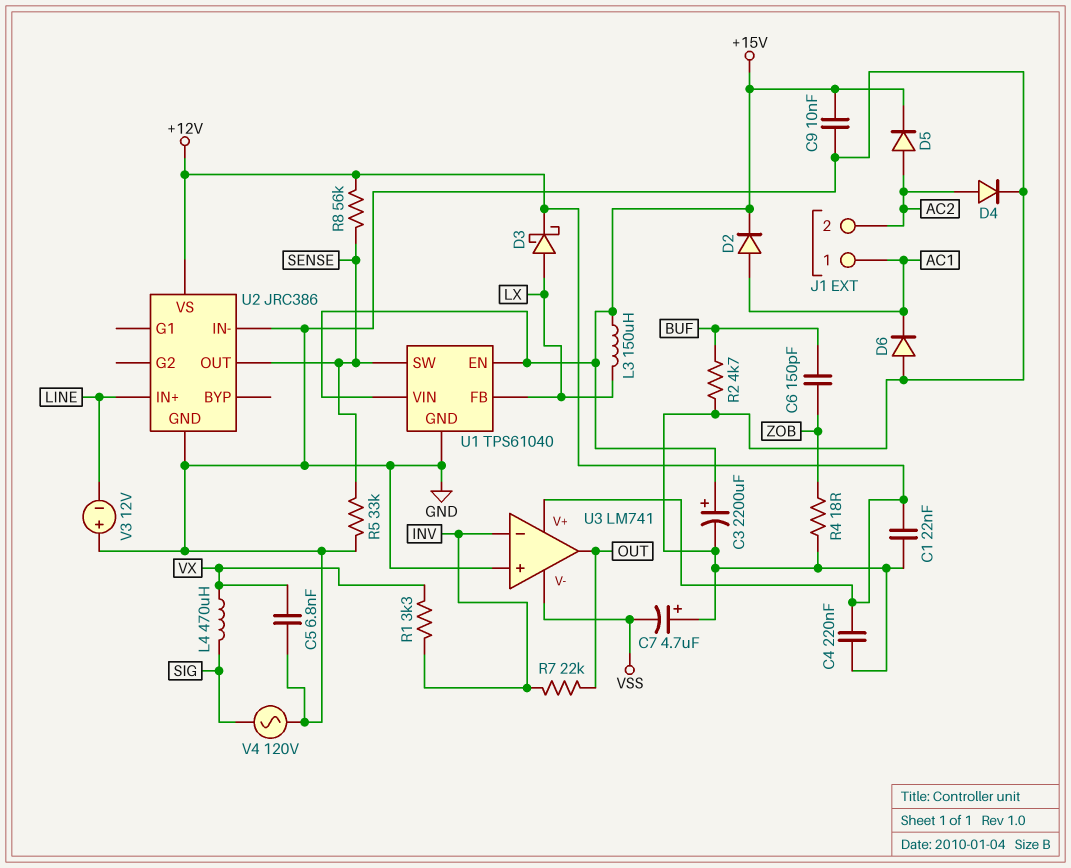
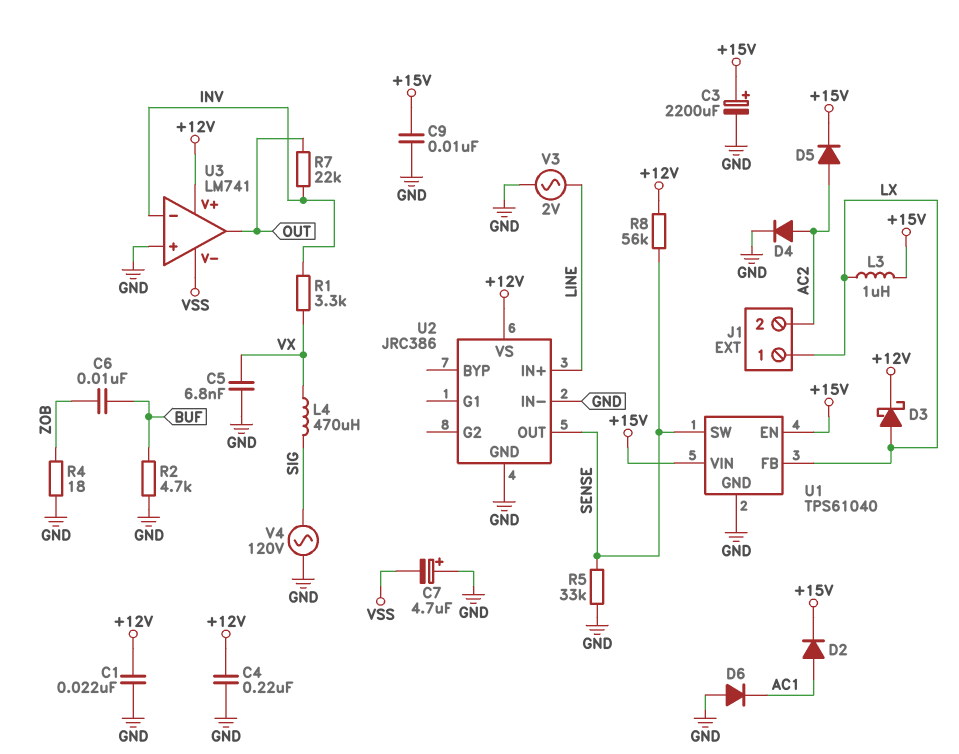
C6: 150pF (BUF, ZOB) -> 10nF (BUF, ZOB)
J1 pin 1: AC1 -> LX
L3: 150uH (+15V, LX) -> 1uH (+15V, LX)
V3: 12V (plus GND, minus LINE) -> AC 2V (GND, LINE)

